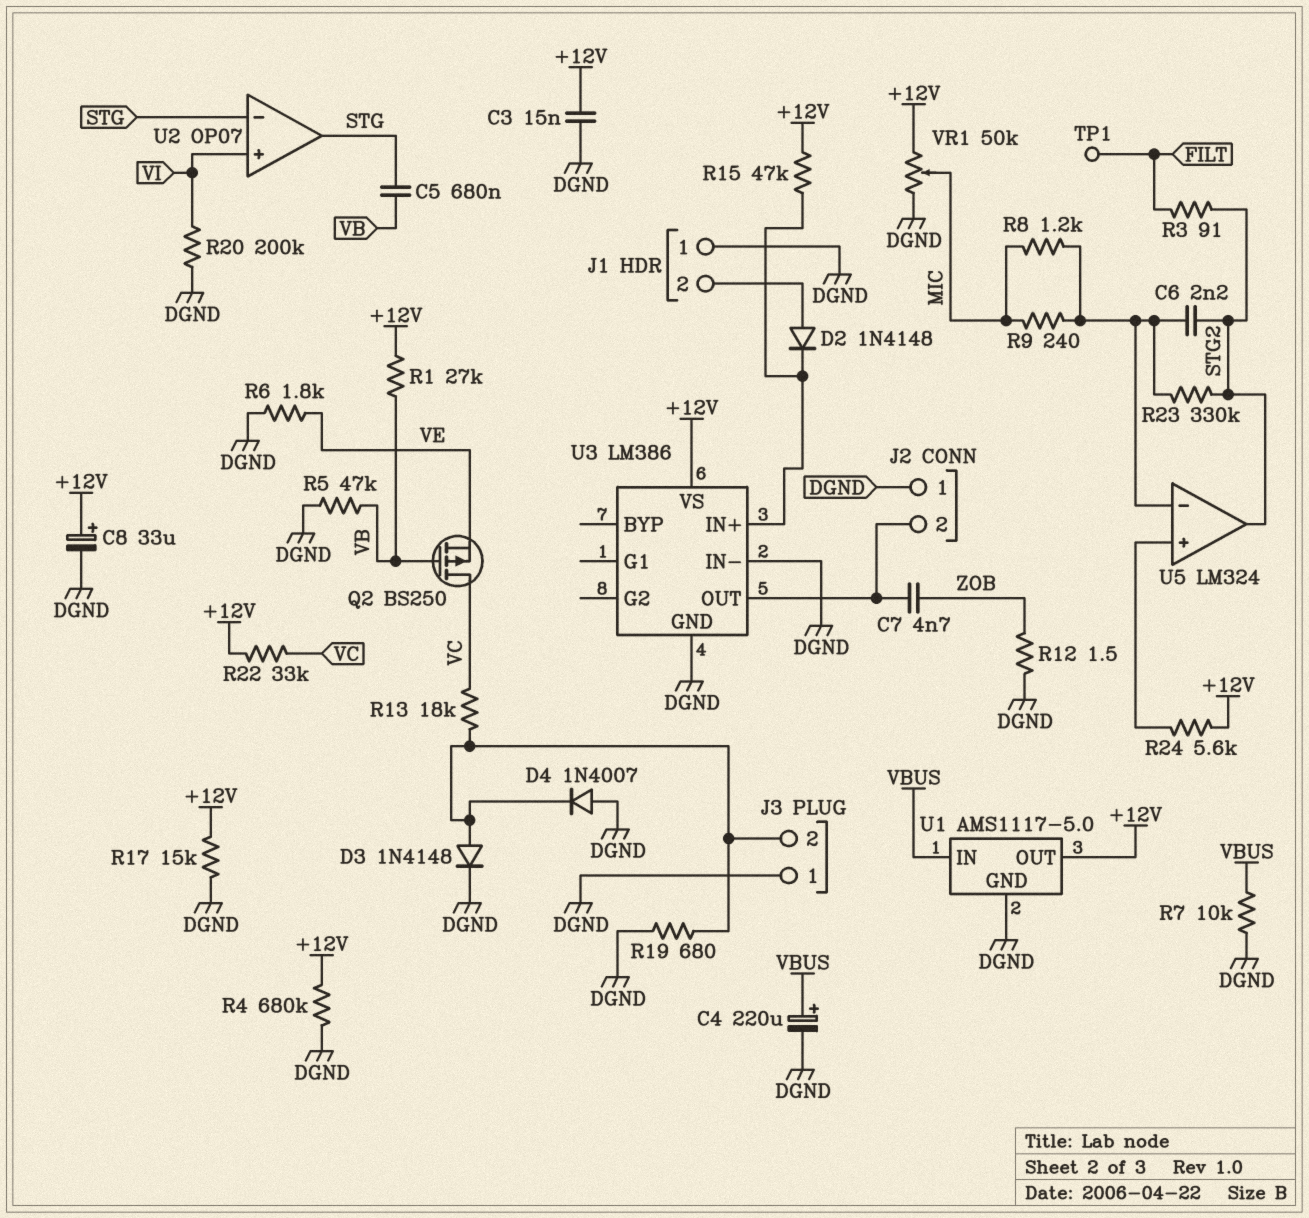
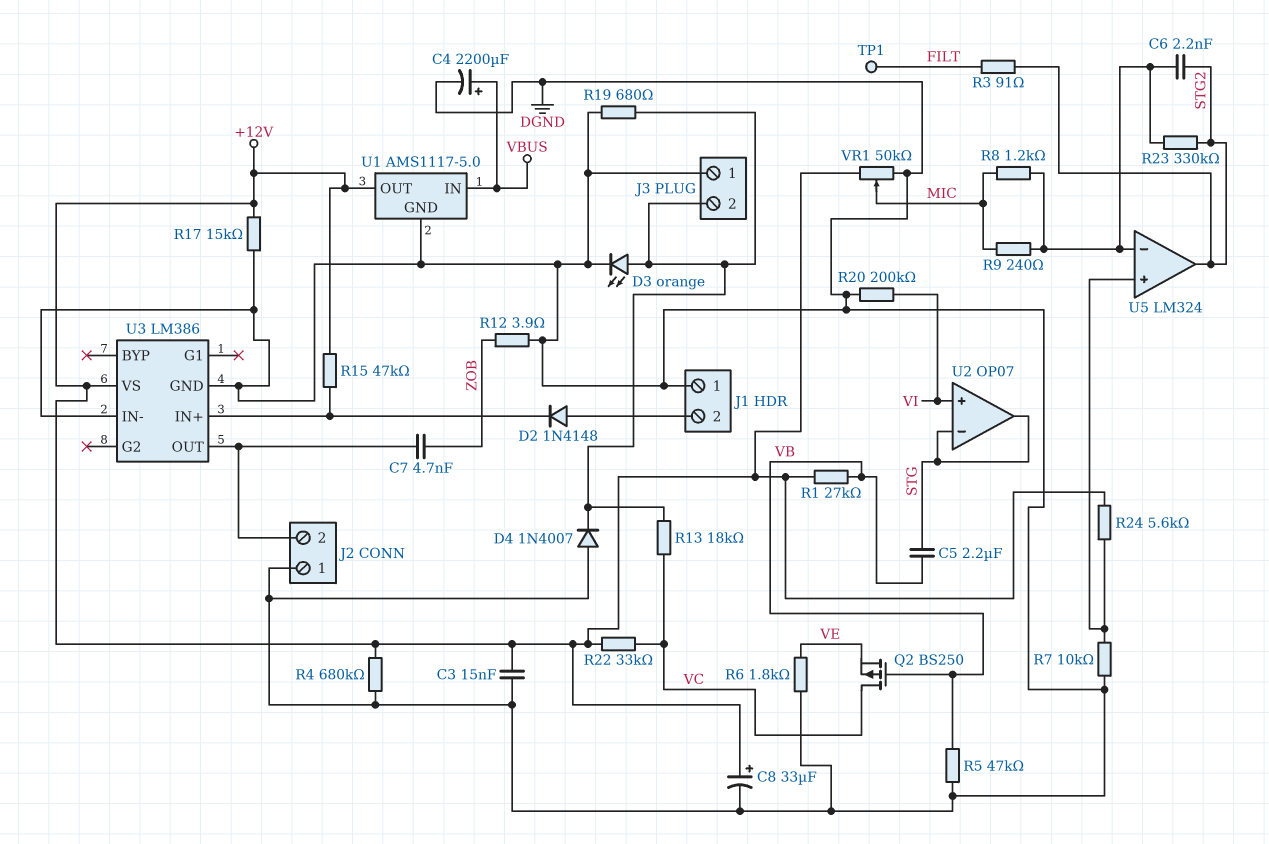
C4: 220uF (plus VBUS, minus DGND) -> 2200uF (plus VBUS, minus DGND)
C5: 680nF (STG, VB) -> 2.2uF (STG, VB)
D3: diode 1N4148 (A J3/2, K DGND) -> LED orange (A J3/2, K DGND)
R7: 10k (DGND, VBUS) -> 10k (DGND, U5/in+)
R12: 1.5 (DGND, ZOB) -> 3.9 (DGND, ZOB)

